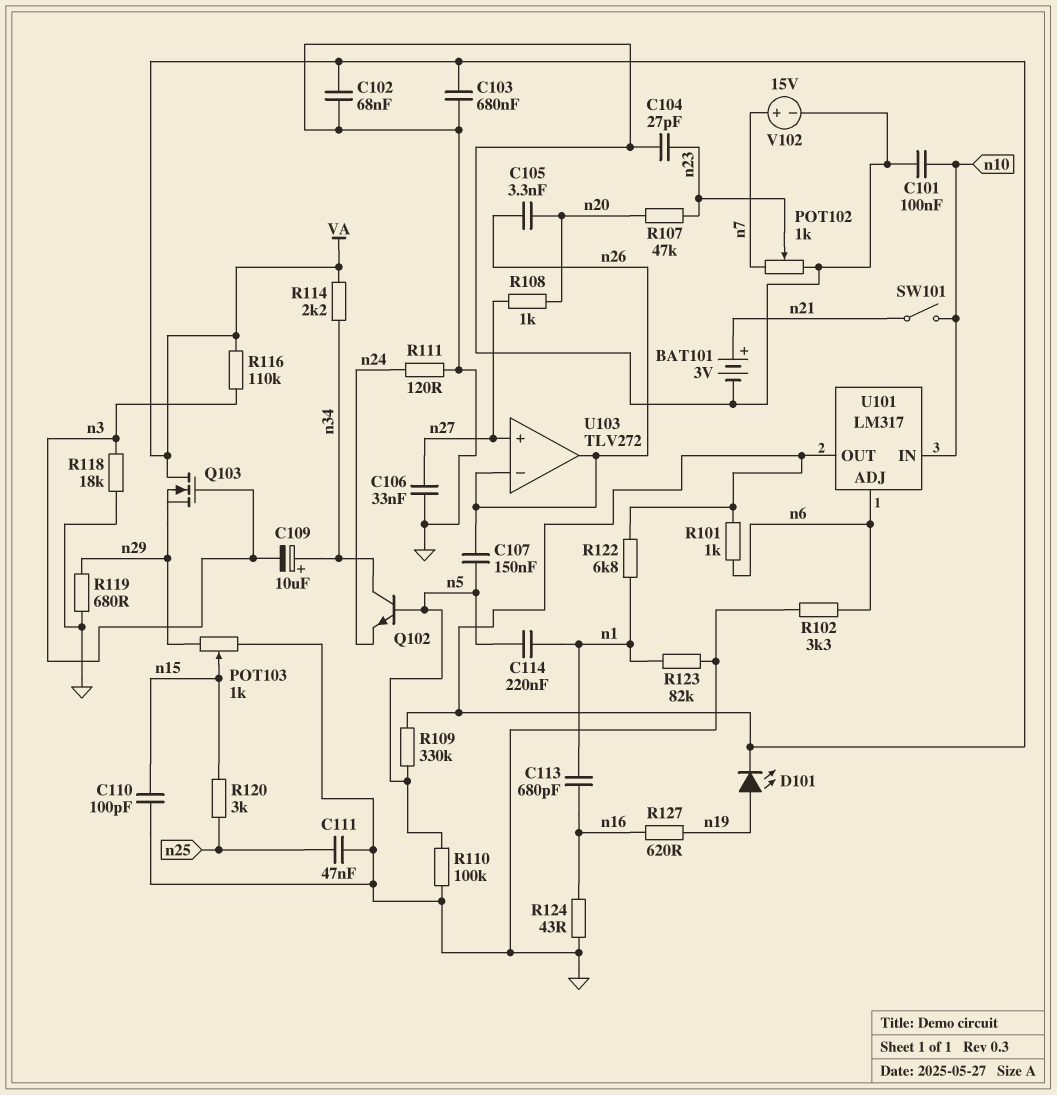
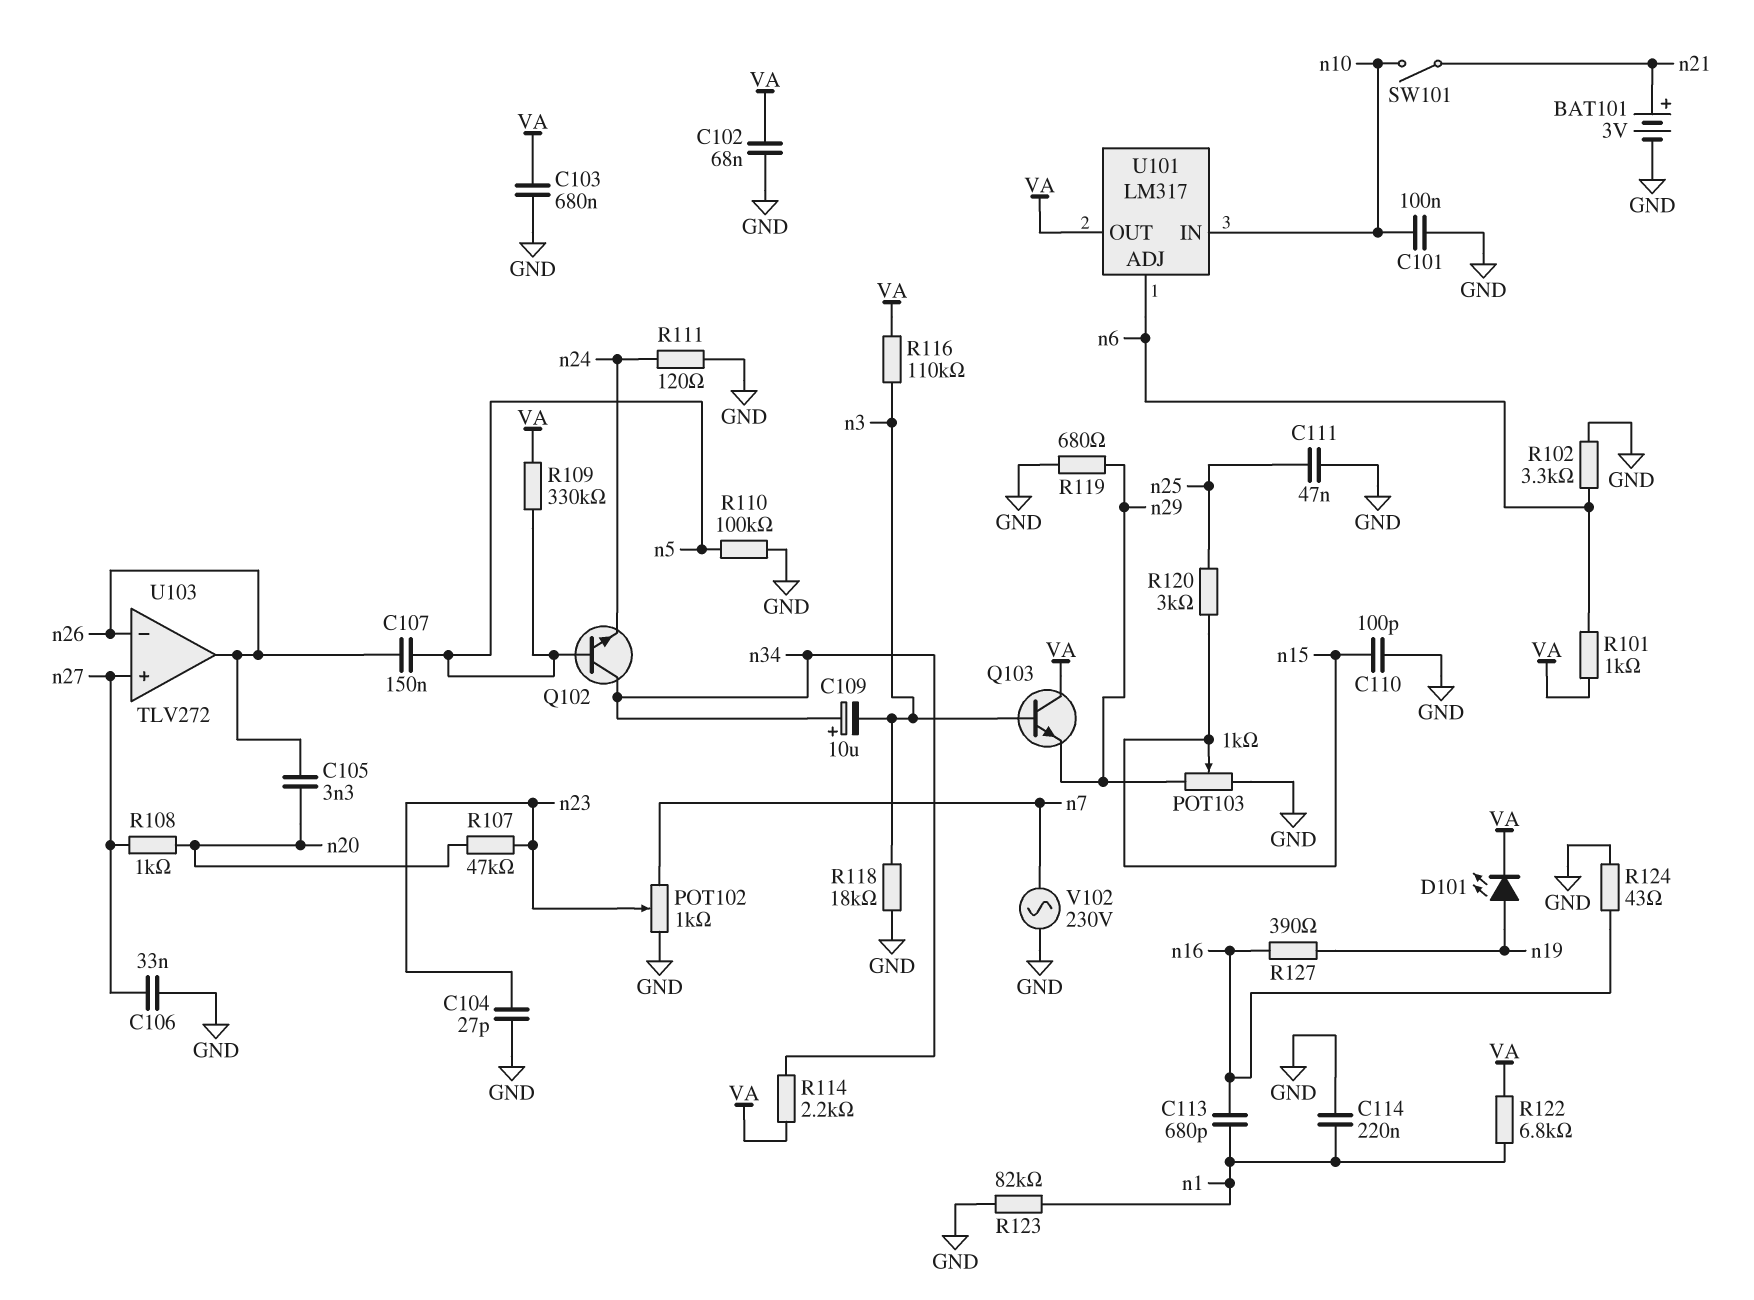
C114: 220nF (n1, n5) -> 220nF (GND, n1)
Q103: NMOS (G n3, D VA, S n29) -> NPN (B n3, C VA, E n29)
R127: 620 (n16, n19) -> 390 (n16, n19)
V102: 15V (plus n7, minus GND) -> AC 230V (GND, n7)

